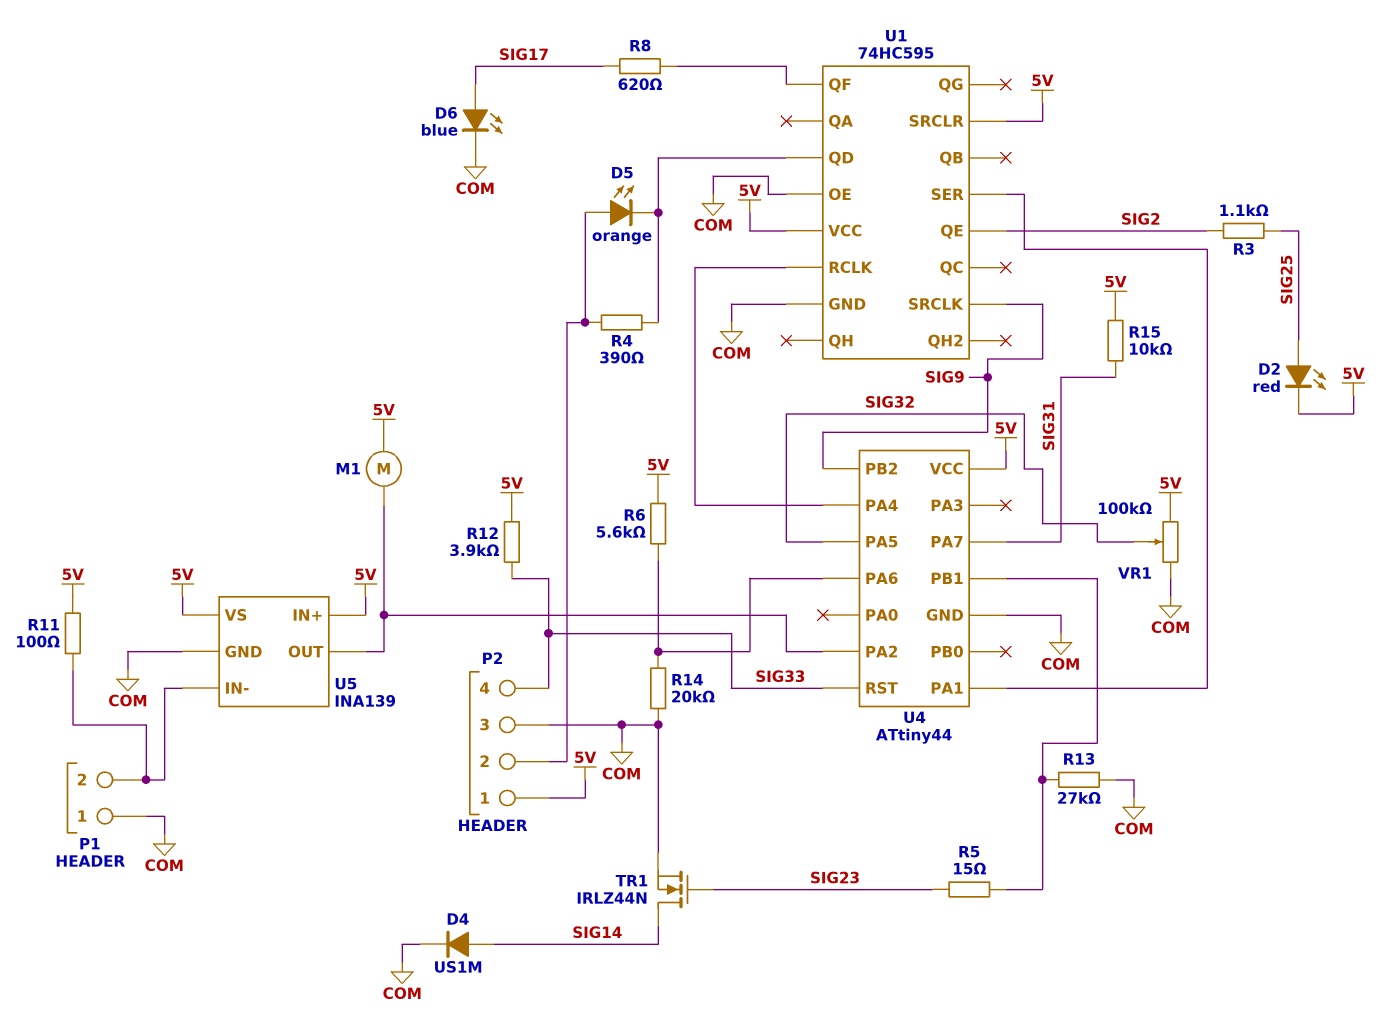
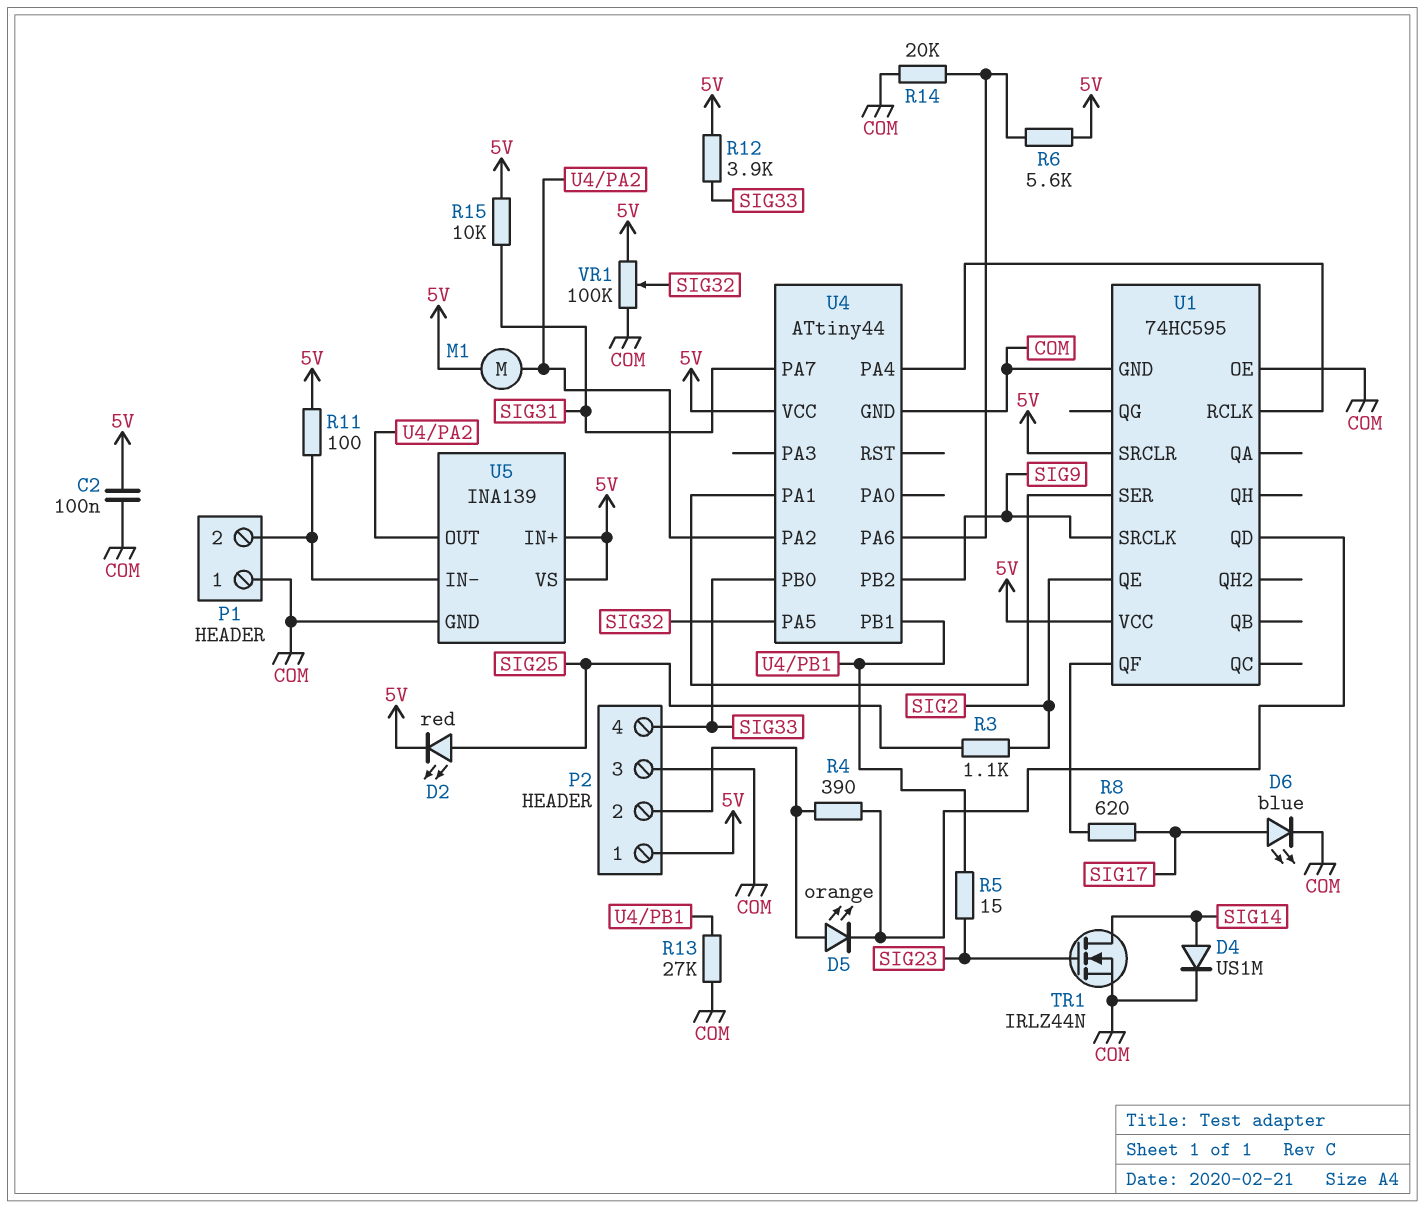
C2: none -> 100nF (5V, COM)
U4 pin PB0: none -> SIG33
U4 pin RST: SIG33 -> none

